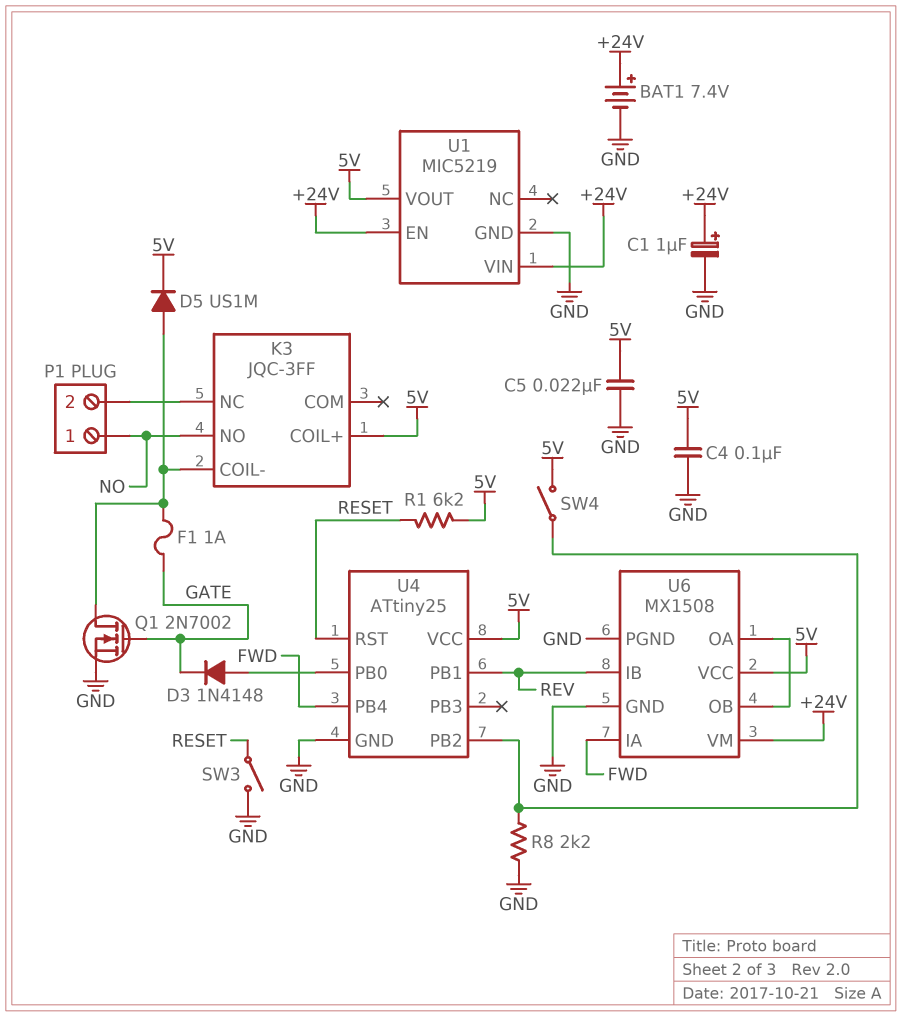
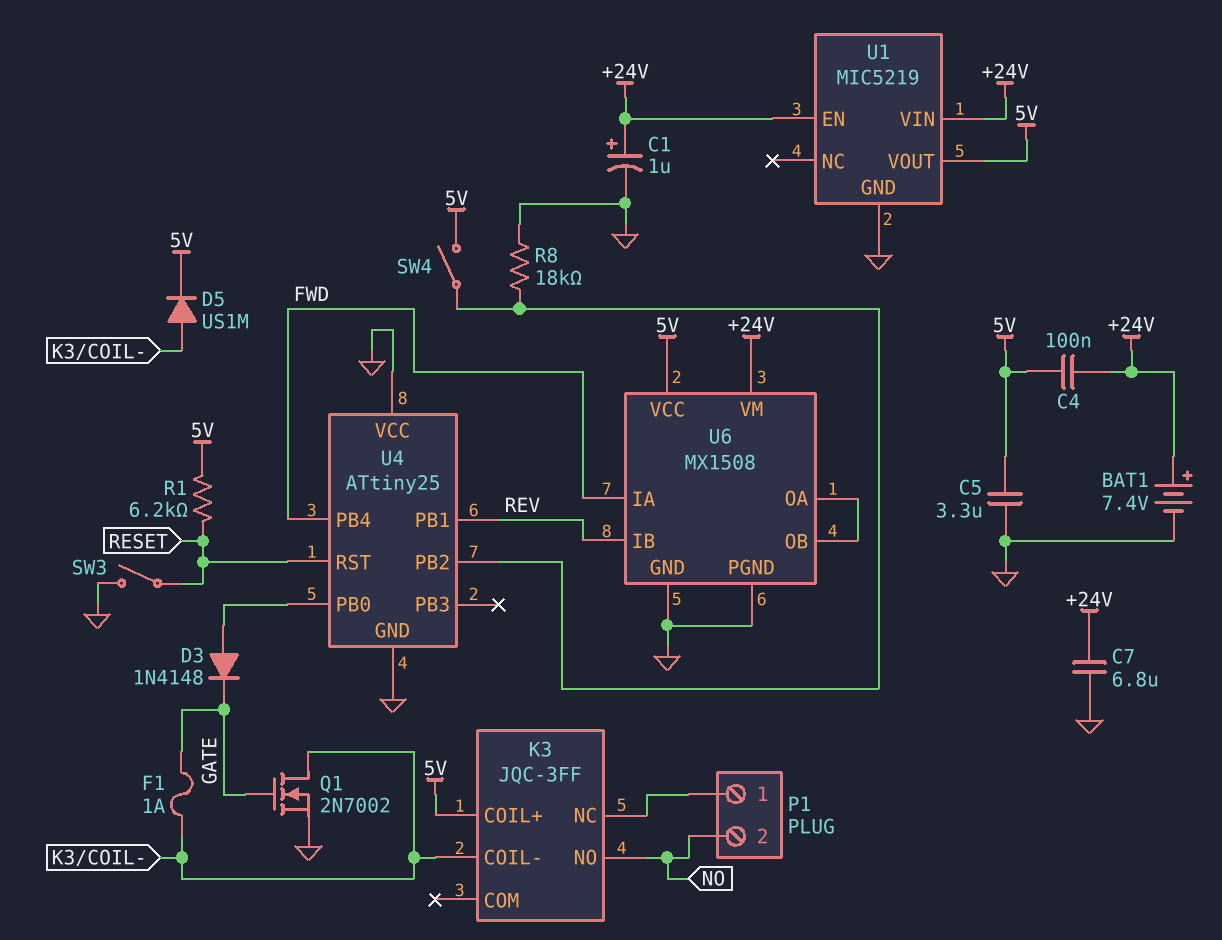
C4: 100nF (5V, GND) -> 100nF (+24V, 5V)
C5: 22nF (5V, GND) -> 3.3uF (5V, GND)
C7: none -> 6.8uF (+24V, GND)
P1 pin 1: NO -> K3/NC
P1 pin 2: K3/NC -> NO
R8: 2.2k (GND, U4/PB2) -> 18k (GND, U4/PB2)
U4 pin VCC: 5V -> GND

